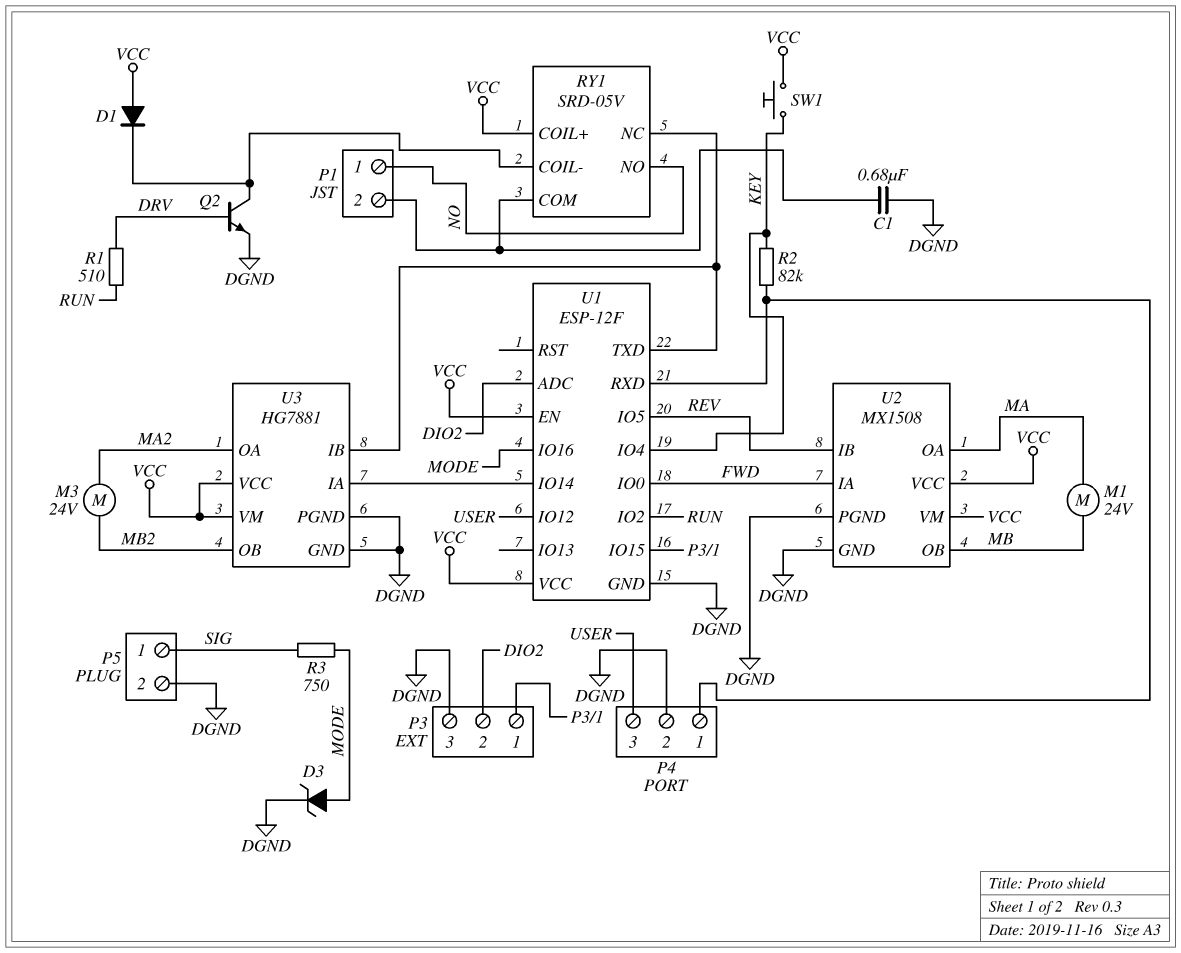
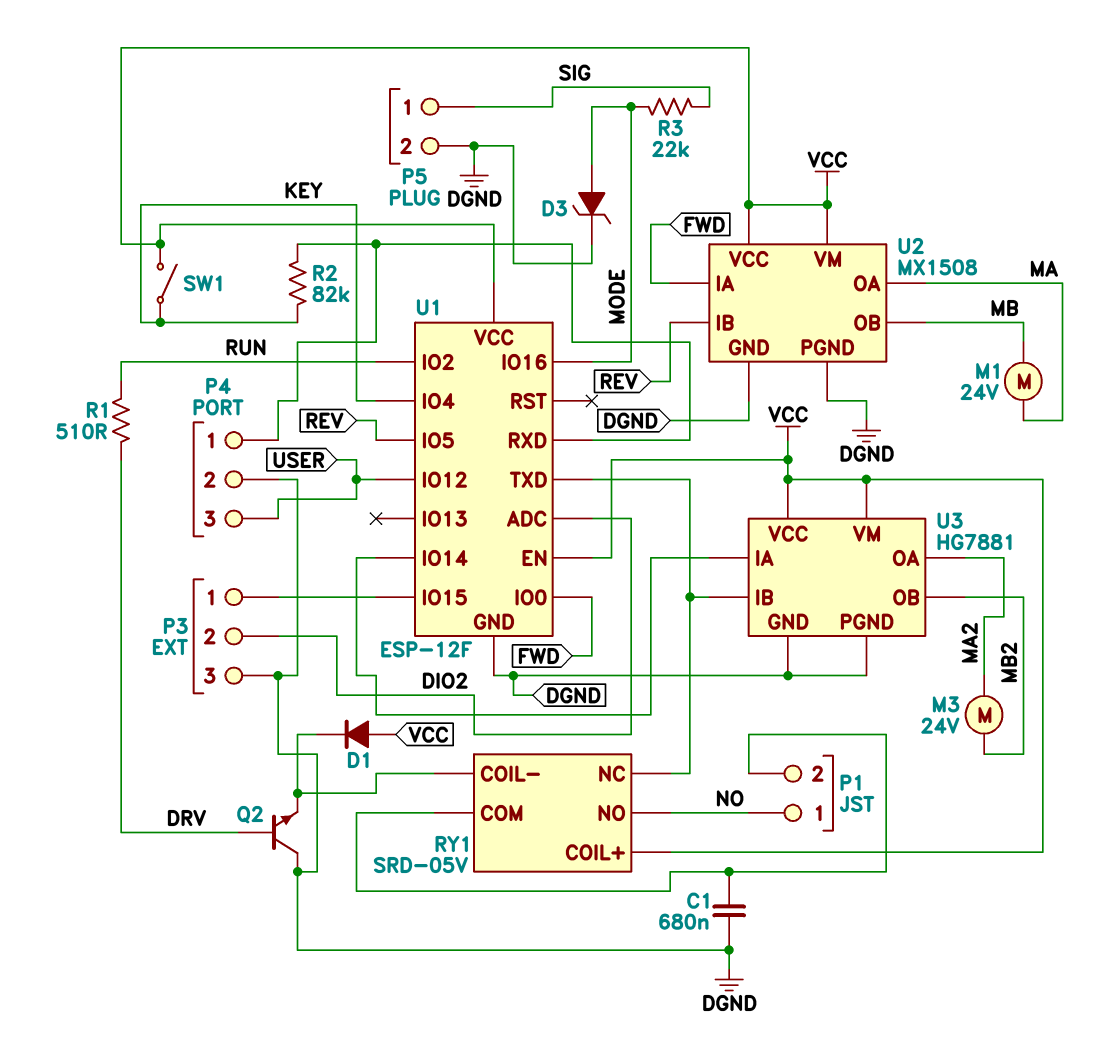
Q2: NPN (B DRV, C RY1/COIL-, E DGND) -> NPN (B DRV, C DGND, E RY1/COIL-)
R3: 750 (MODE, SIG) -> 22k (MODE, SIG)
SW1: button (KEY, VCC) -> switch (KEY, VCC)

